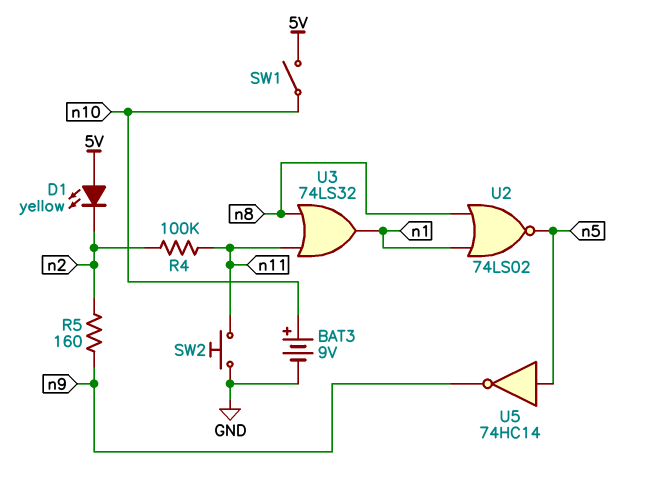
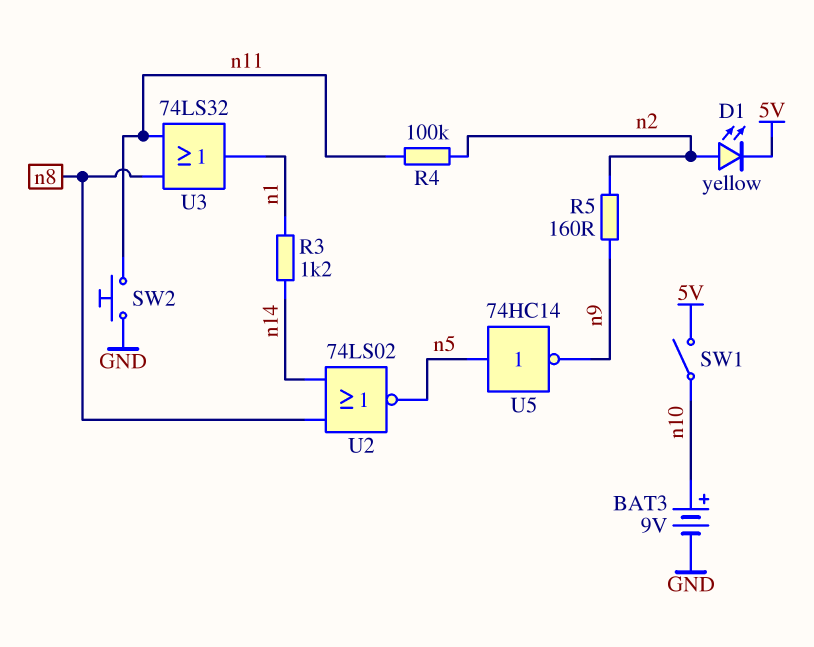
D1: LED yellow (A 5V, K n2) -> LED yellow (A n2, K 5V)
R3: none -> 1.2k (n1, n14)
U2: NOR 74LS02 (in n1, in n8, out n5) -> NOR 74LS02 (in n8, in n14, out n5)

